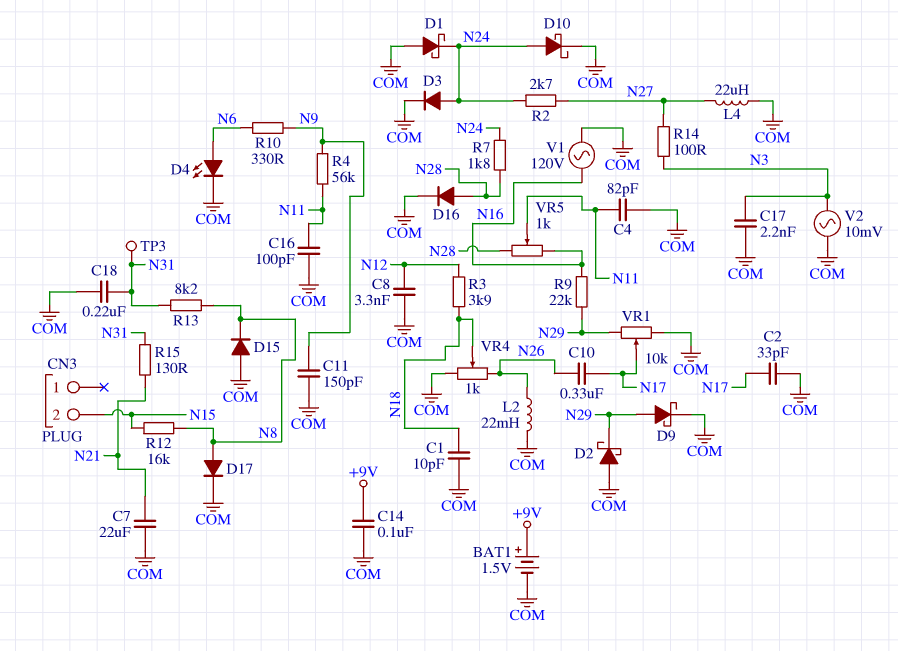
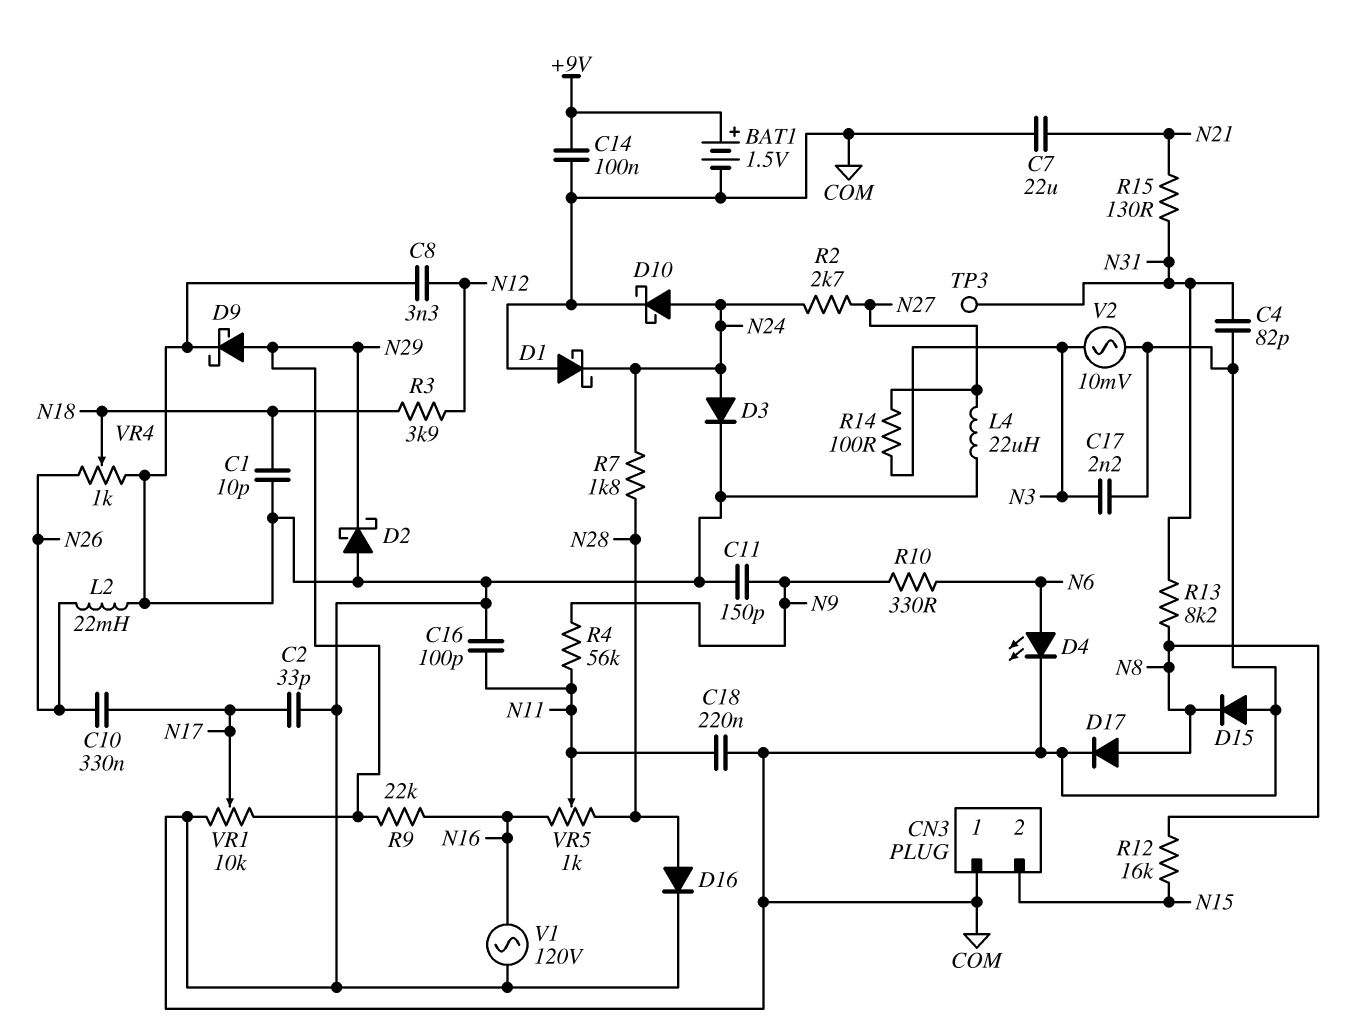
C4: 82pF (COM, N11) -> 82pF (COM, N31)
C18: 220nF (COM, N31) -> 220nF (COM, N11)
CN3 pin 1: none -> COM

